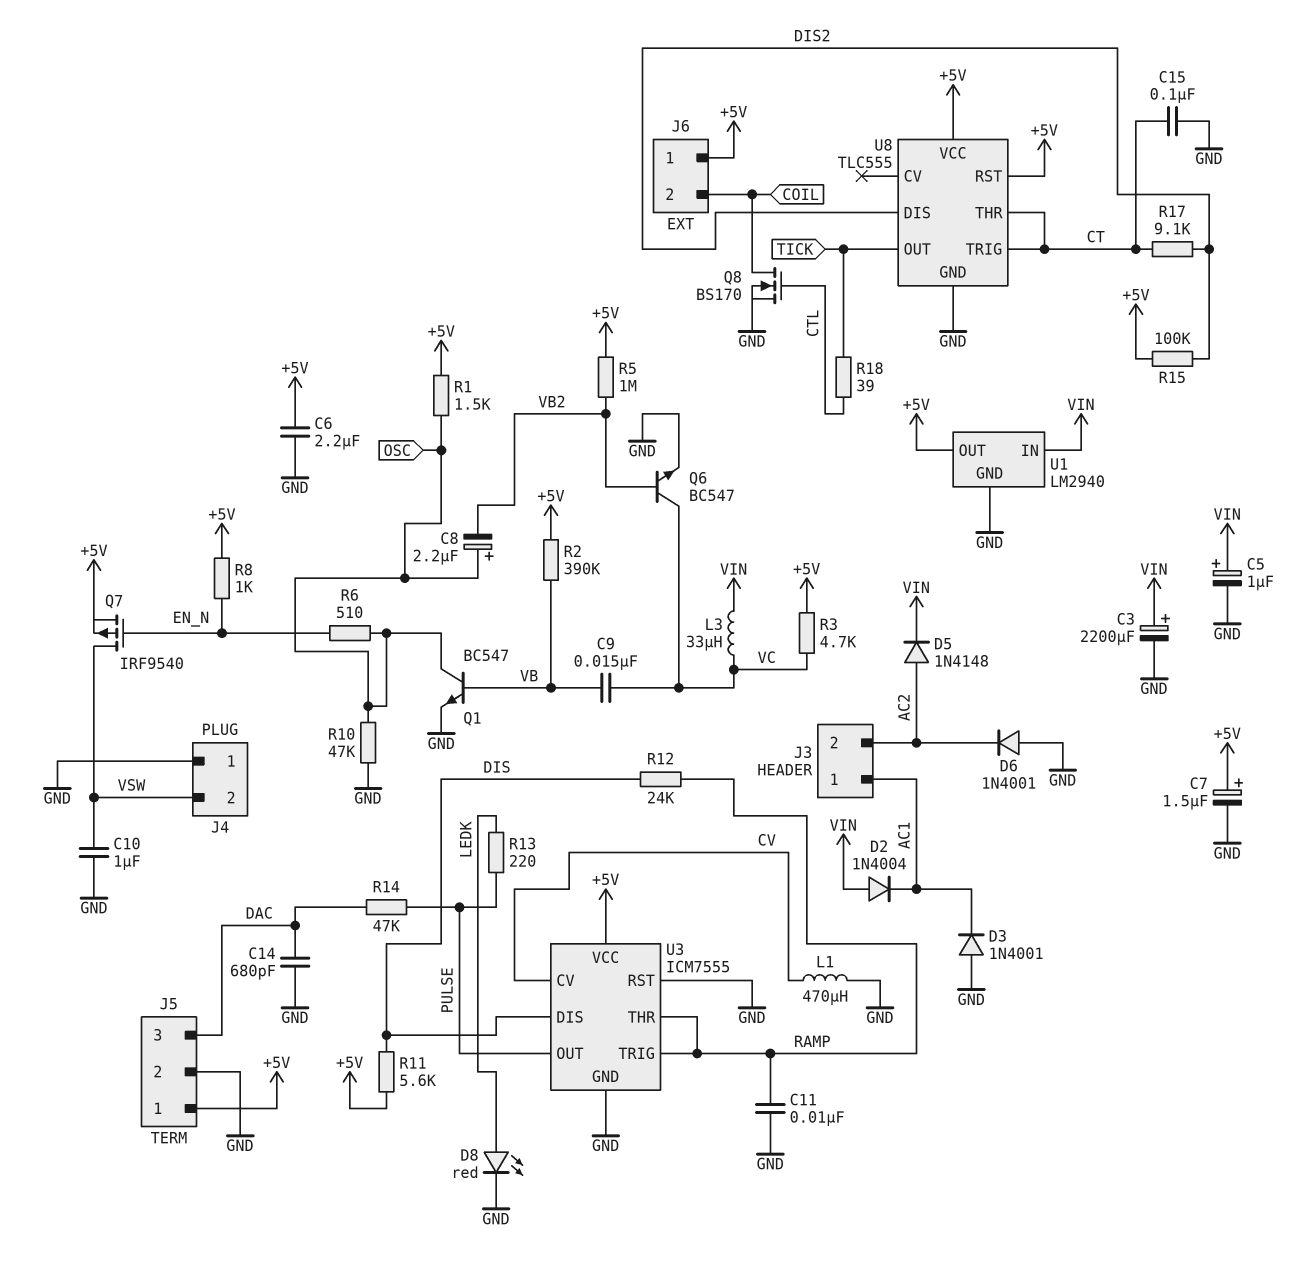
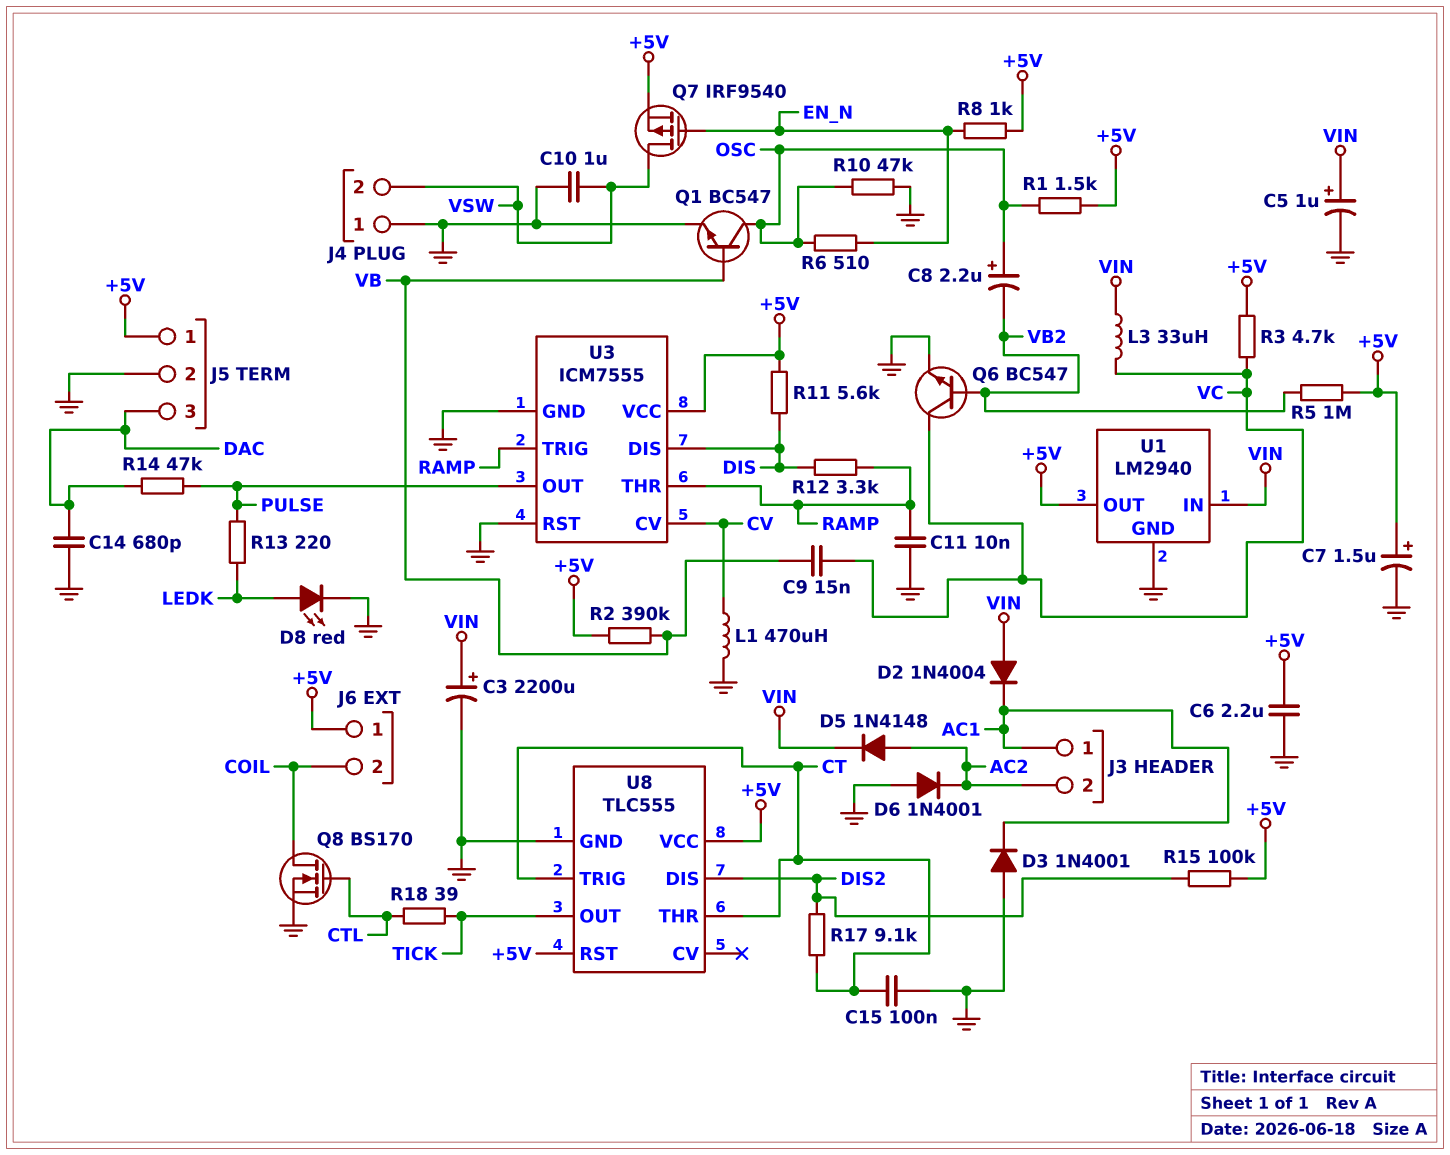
R12: 24k (DIS, RAMP) -> 3.3k (DIS, RAMP)

